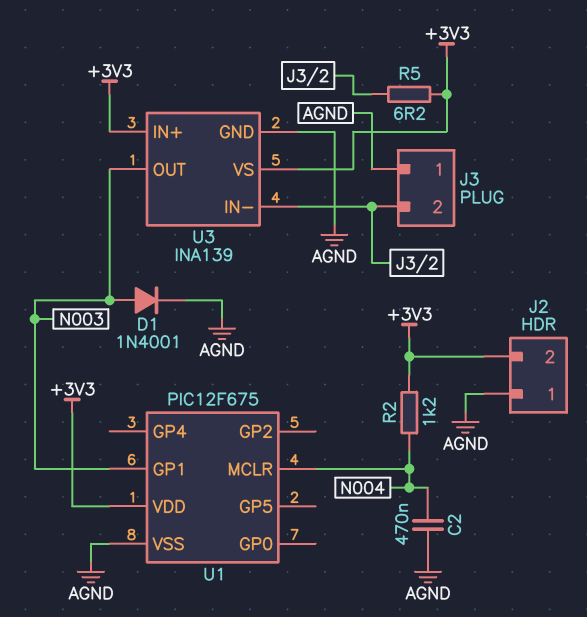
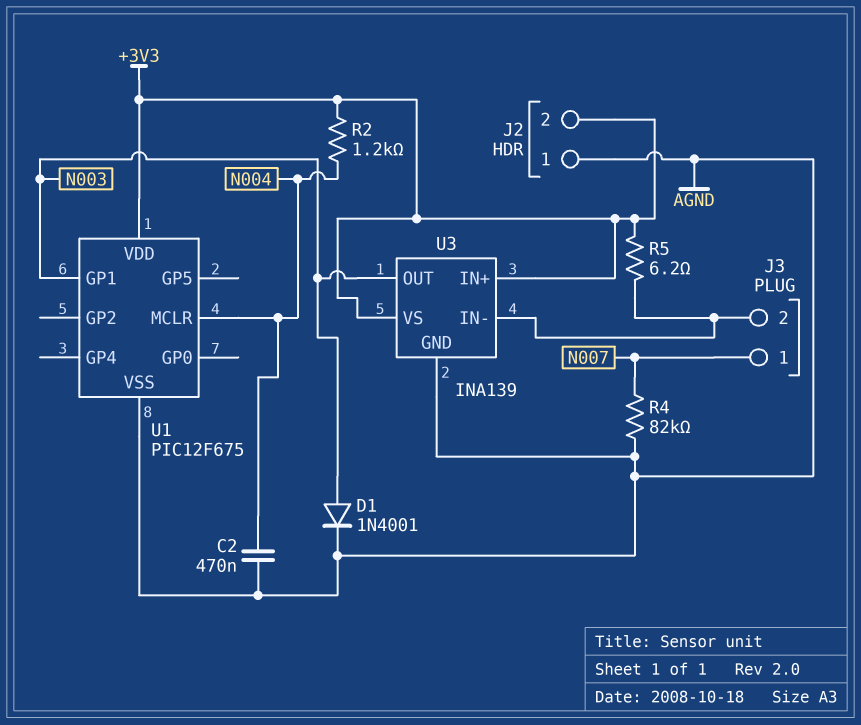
J3 pin 1: AGND -> N007
R4: none -> 82k (AGND, N007)

